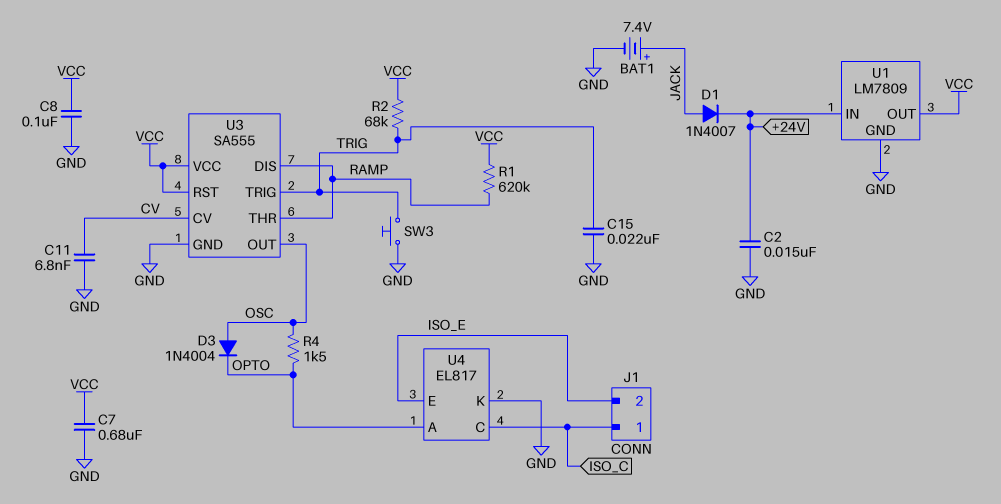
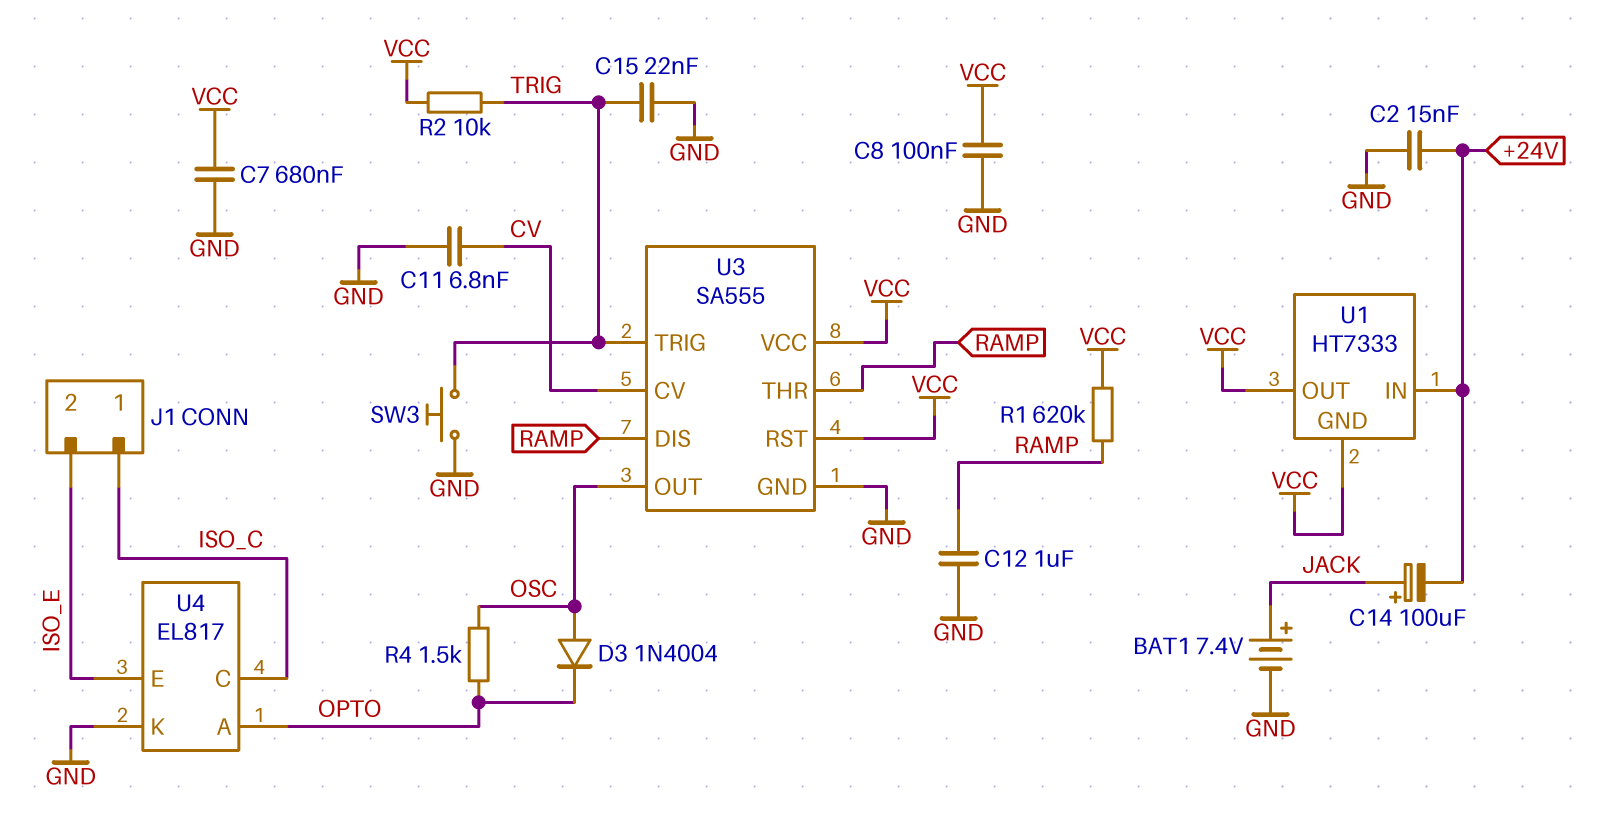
C12: none -> 1uF (GND, RAMP)
C14: none -> 100uF (plus JACK, minus +24V)
D1: diode 1N4007 (A JACK, K +24V) -> none
R2: 68k (TRIG, VCC) -> 10k (TRIG, VCC)
U1: LM7809 -> HT7333
U1 pin GND: GND -> VCC

